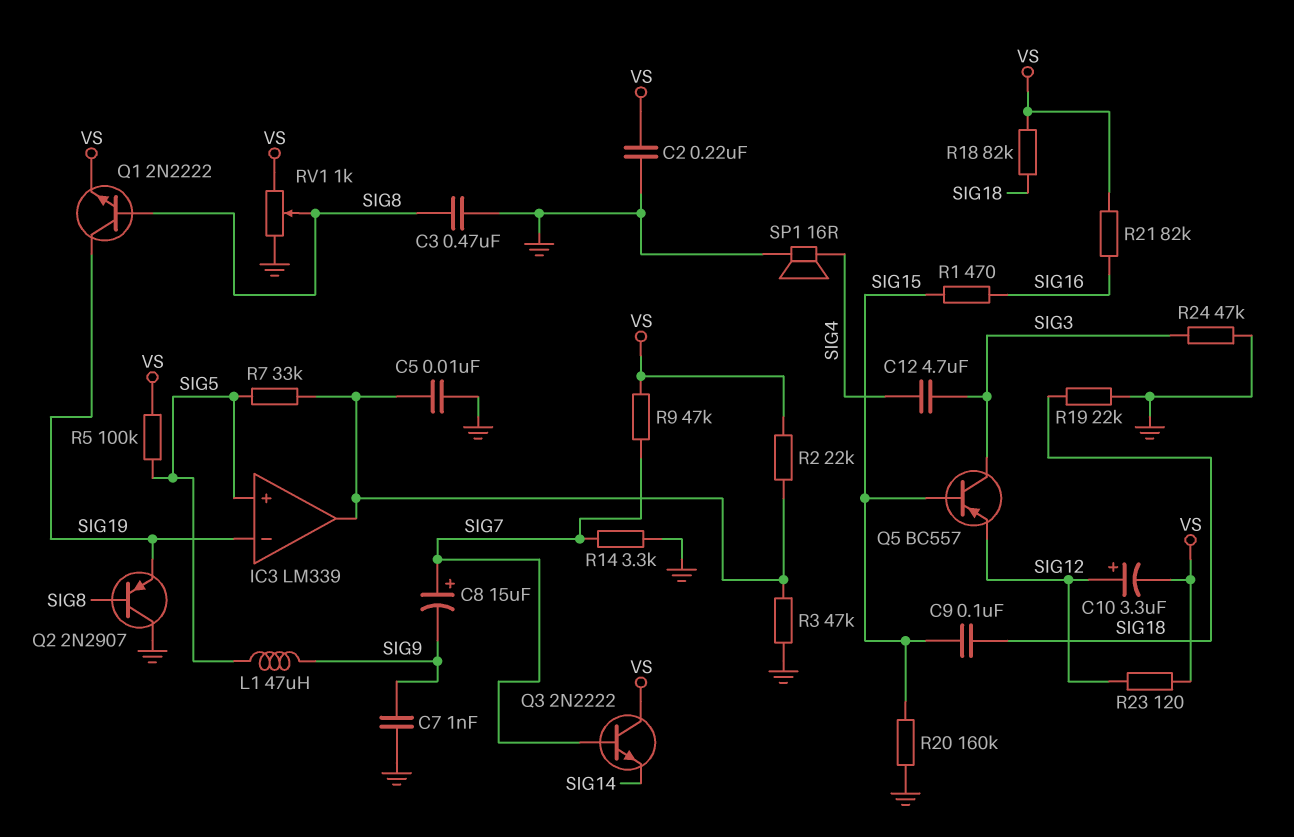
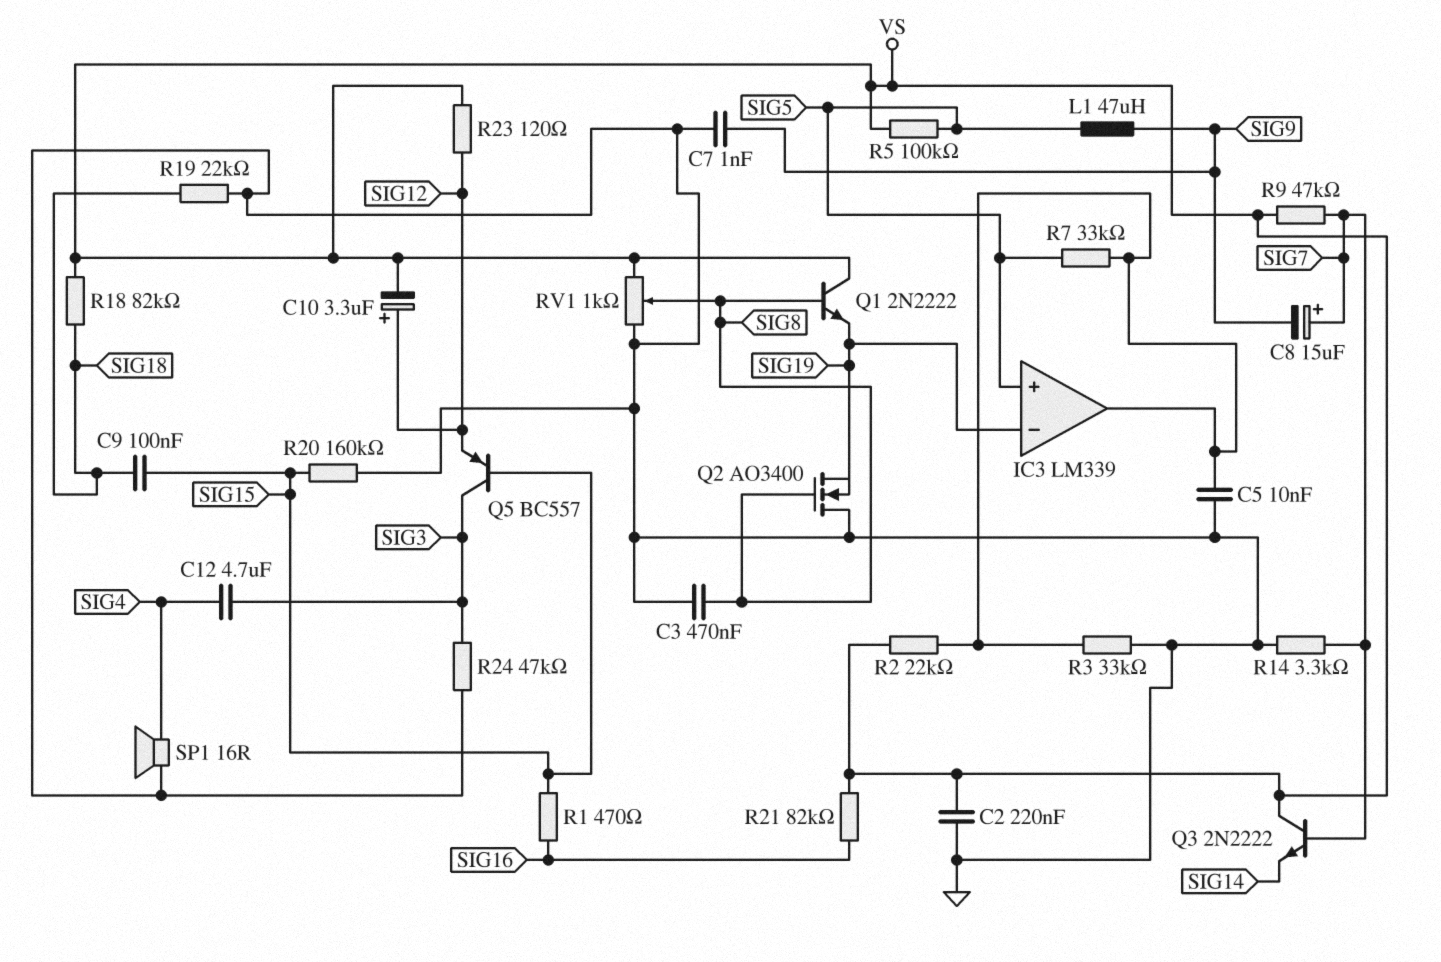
Q1: NPN 2N2222 (B SIG8, C SIG19, E VS) -> NPN 2N2222 (B SIG8, C VS, E SIG19)
Q2: PNP 2N2907 (B SIG8, C GND, E SIG19) -> NMOS AO3400 (G SIG8, D GND, S SIG19)
R3: 47k (GND, IC3/out) -> 33k (GND, IC3/out)

